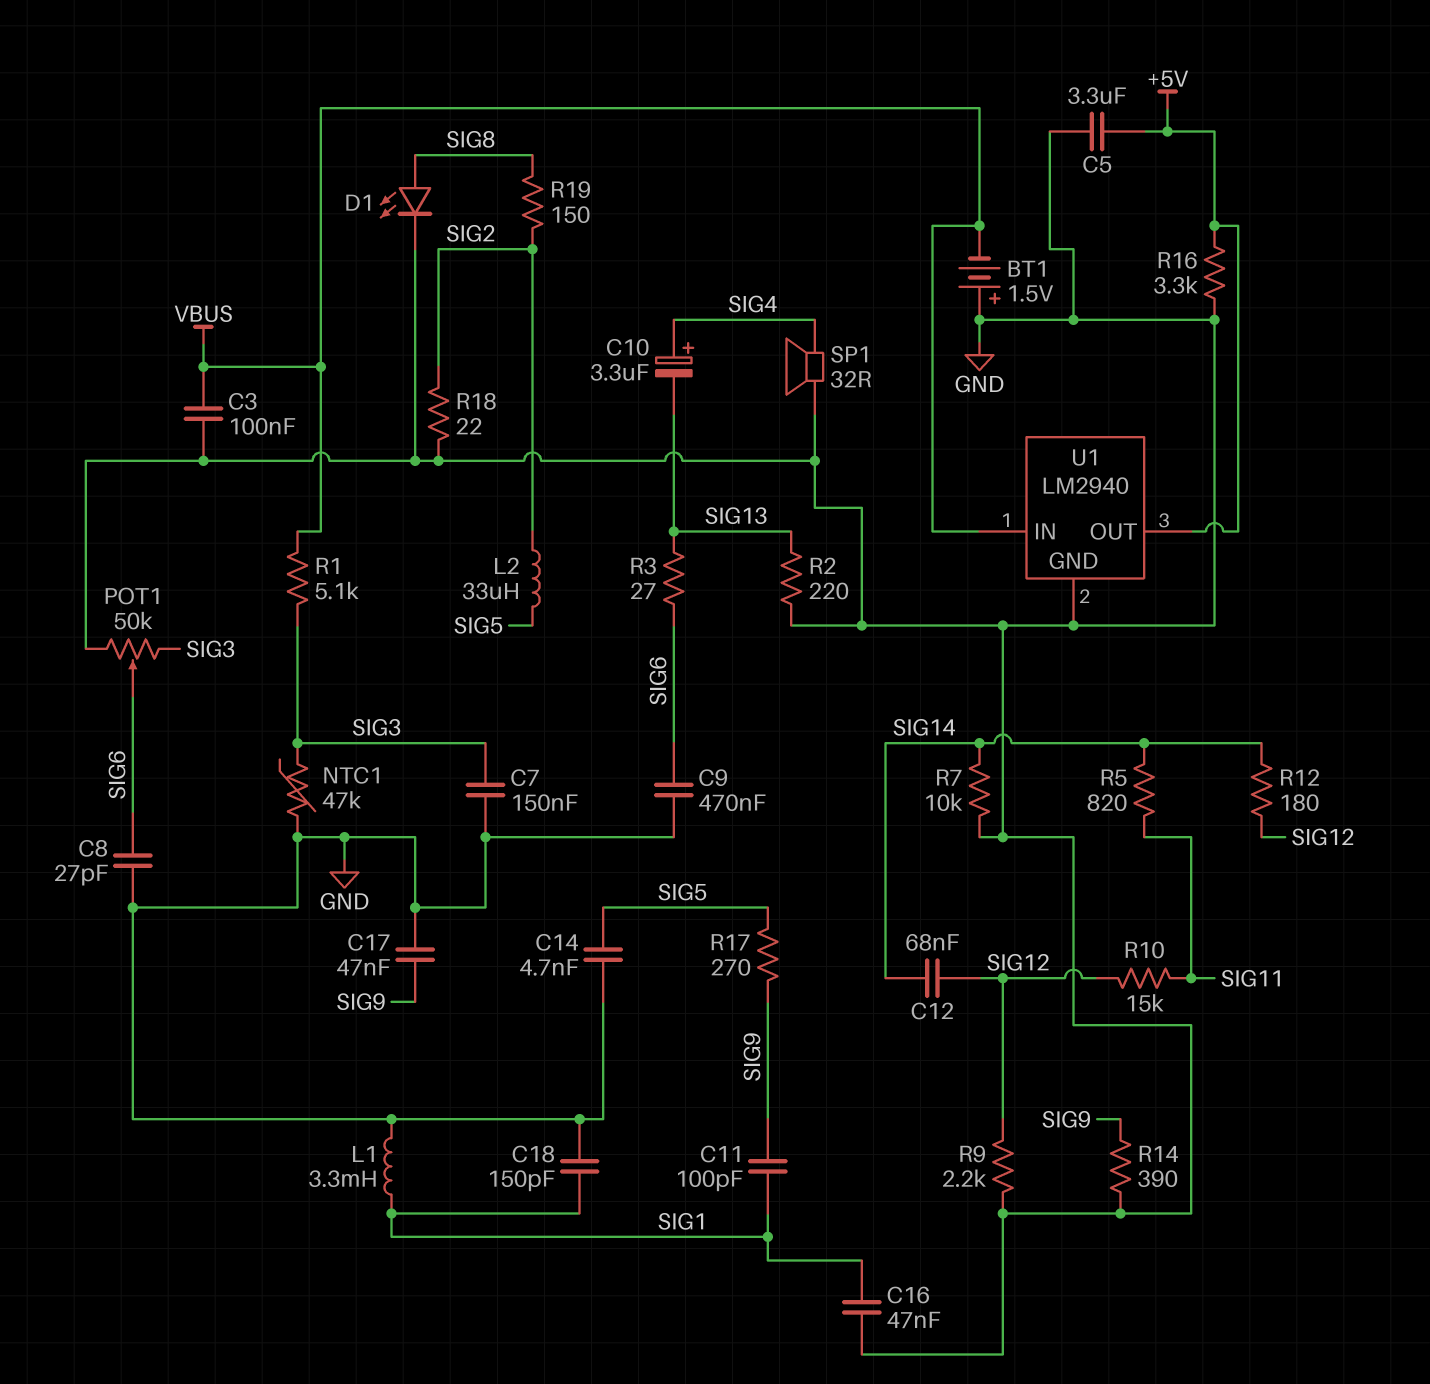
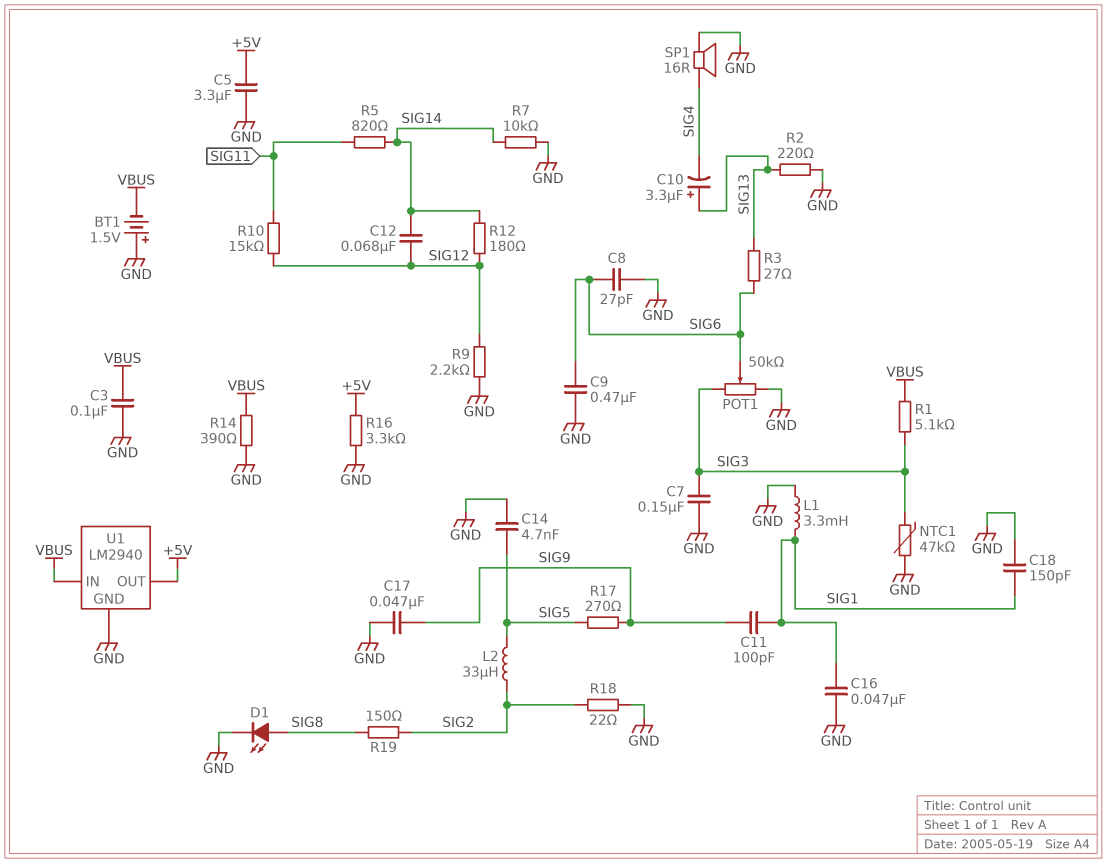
C10: 3.3uF (plus SIG4, minus SIG13) -> 3.3uF (plus SIG13, minus SIG4)
R14: 390 (GND, SIG9) -> 390 (GND, VBUS)
SP1: speaker 32R (GND, SIG4) -> speaker 16R (GND, SIG4)

